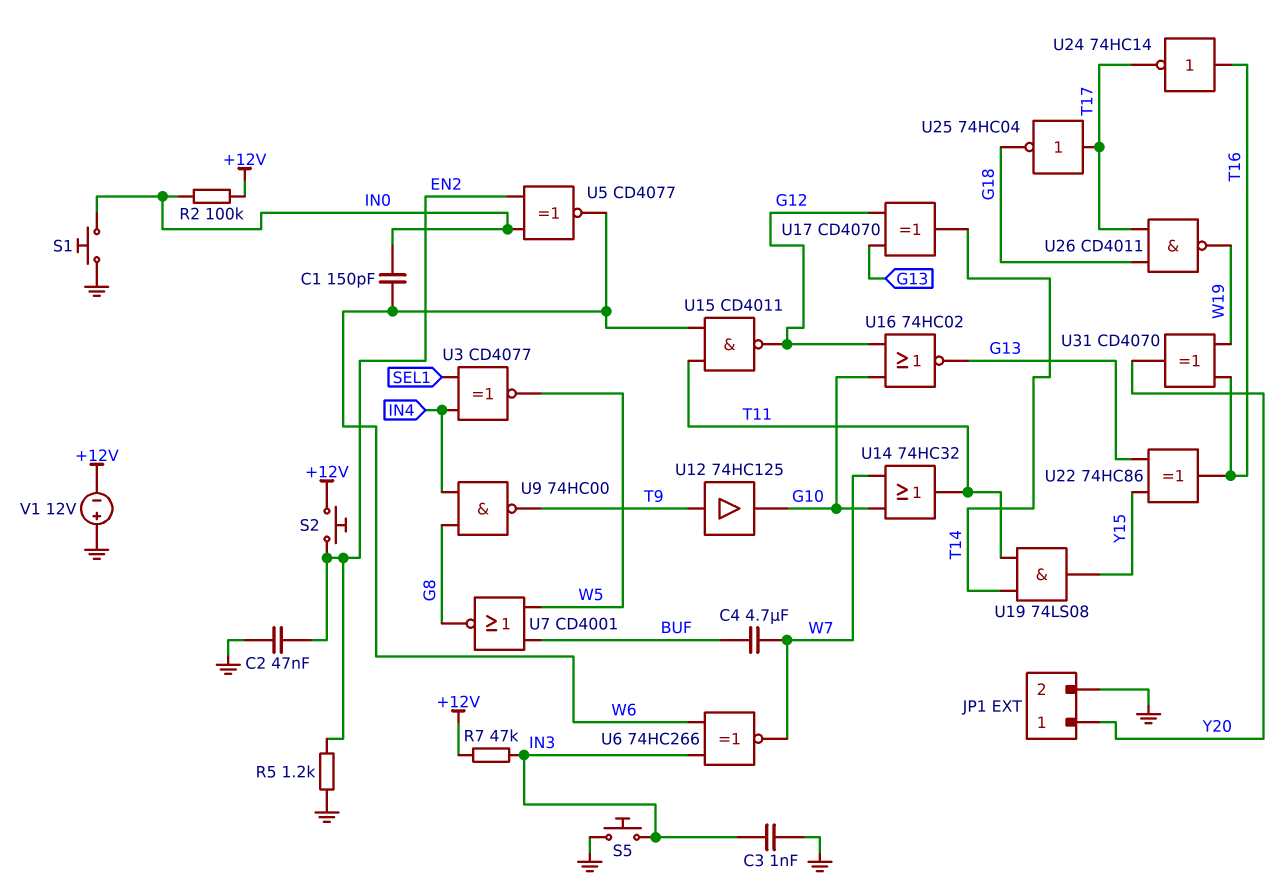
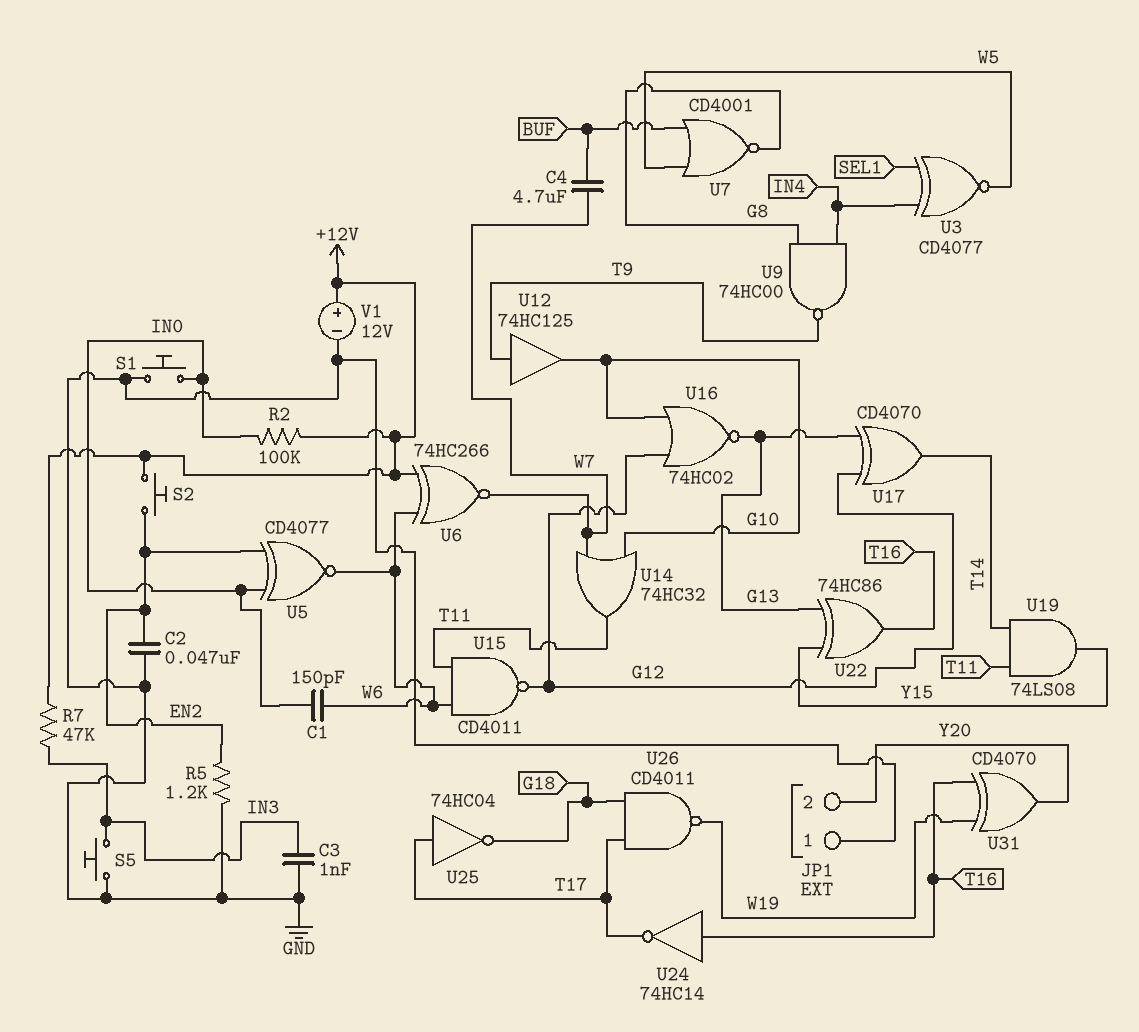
JP1 pin 1: Y20 -> GND
JP1 pin 2: GND -> Y20
U6: XNOR 74HC266 (in IN3, in W6, out W7) -> XNOR 74HC266 (in +12V, in W6, out W7)
V1: 12V (plus GND, minus +12V) -> 12V (plus +12V, minus GND)

